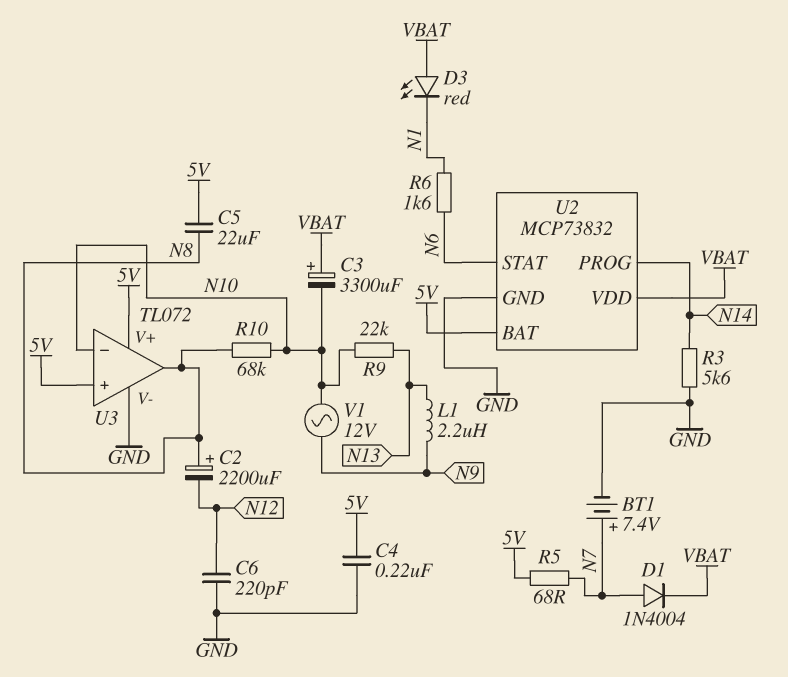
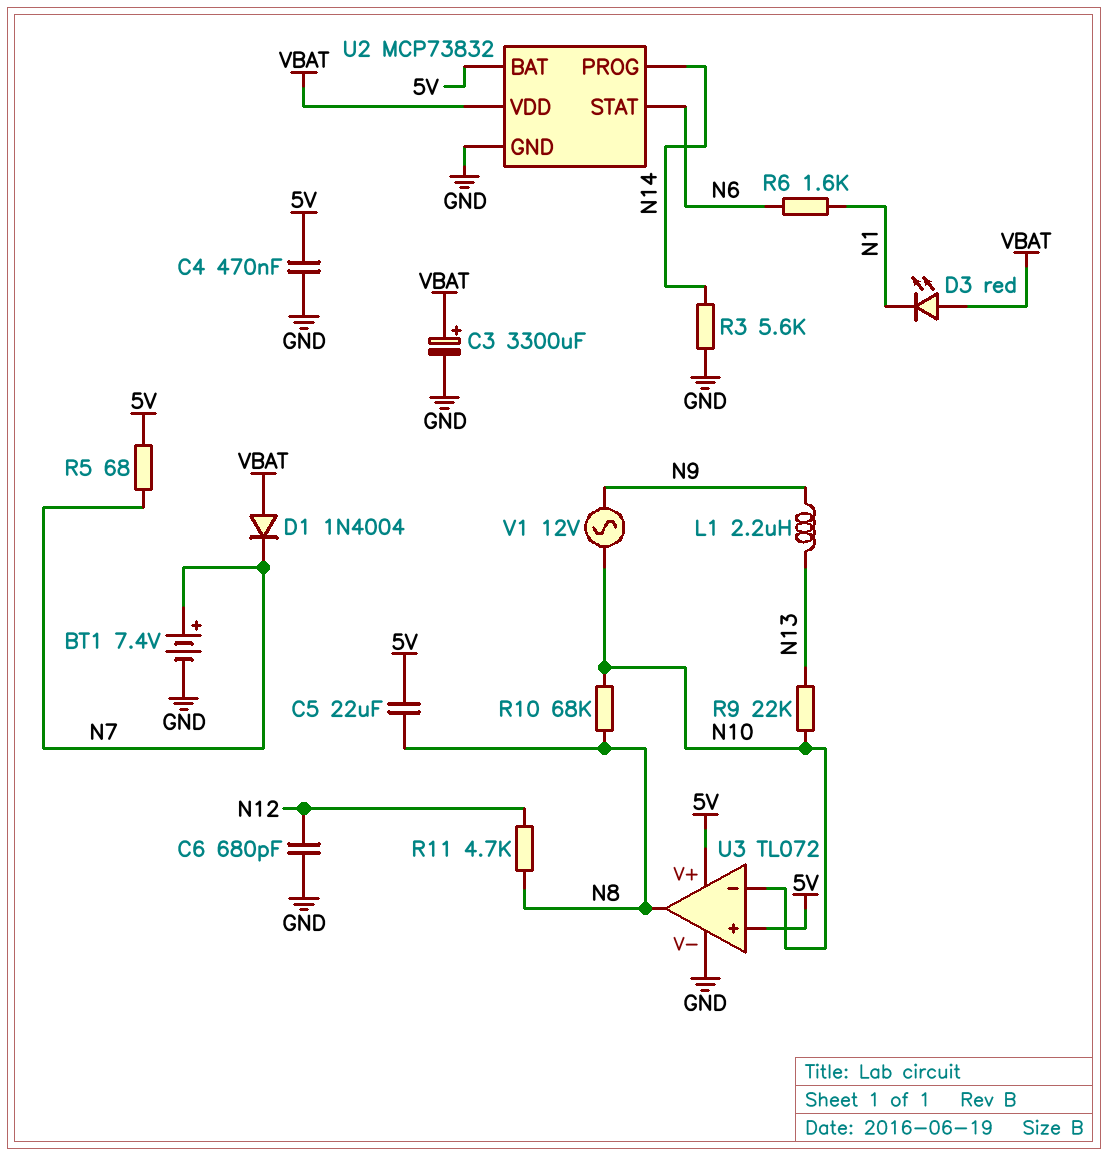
C2: 2200uF (plus N8, minus N12) -> none
C3: 3300uF (plus VBAT, minus N10) -> 3300uF (plus VBAT, minus GND)
C4: 220nF (5V, GND) -> 470nF (5V, GND)
C6: 220pF (GND, N12) -> 680pF (GND, N12)
D1: diode 1N4004 (A N7, K VBAT) -> diode 1N4004 (A VBAT, K N7)
R11: none -> 4.7k (N8, N12)

